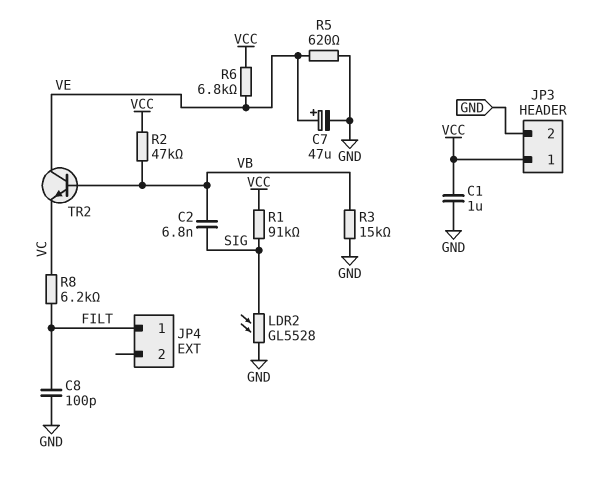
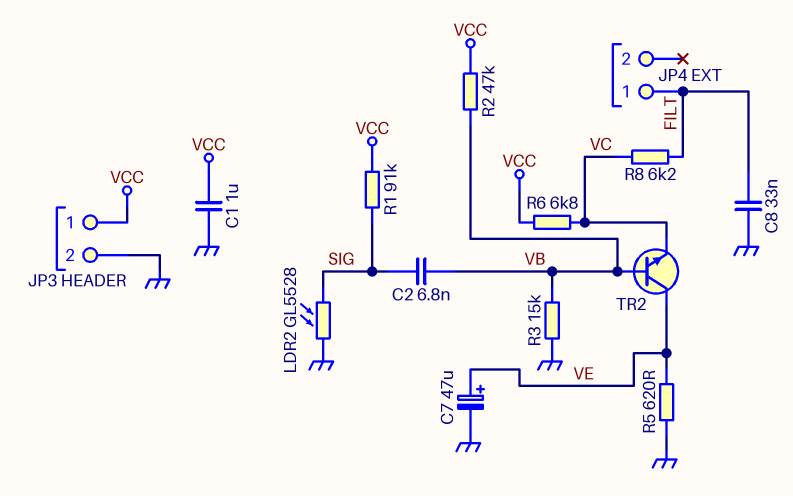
C8: 100pF (FILT, GND) -> 33nF (FILT, GND)
R6: 6.8k (VCC, VE) -> 6.8k (VC, VCC)

